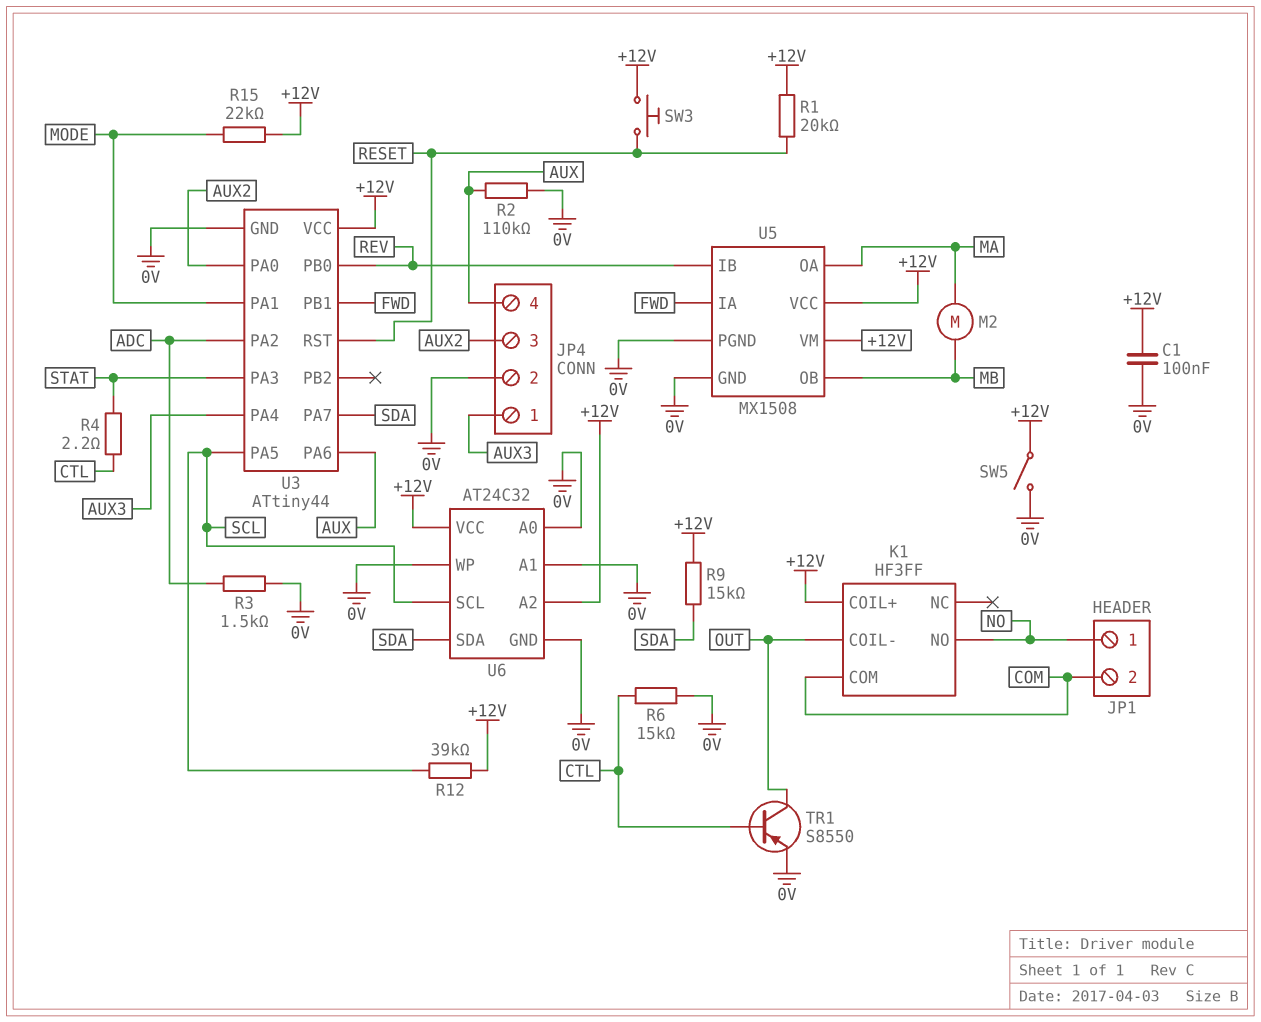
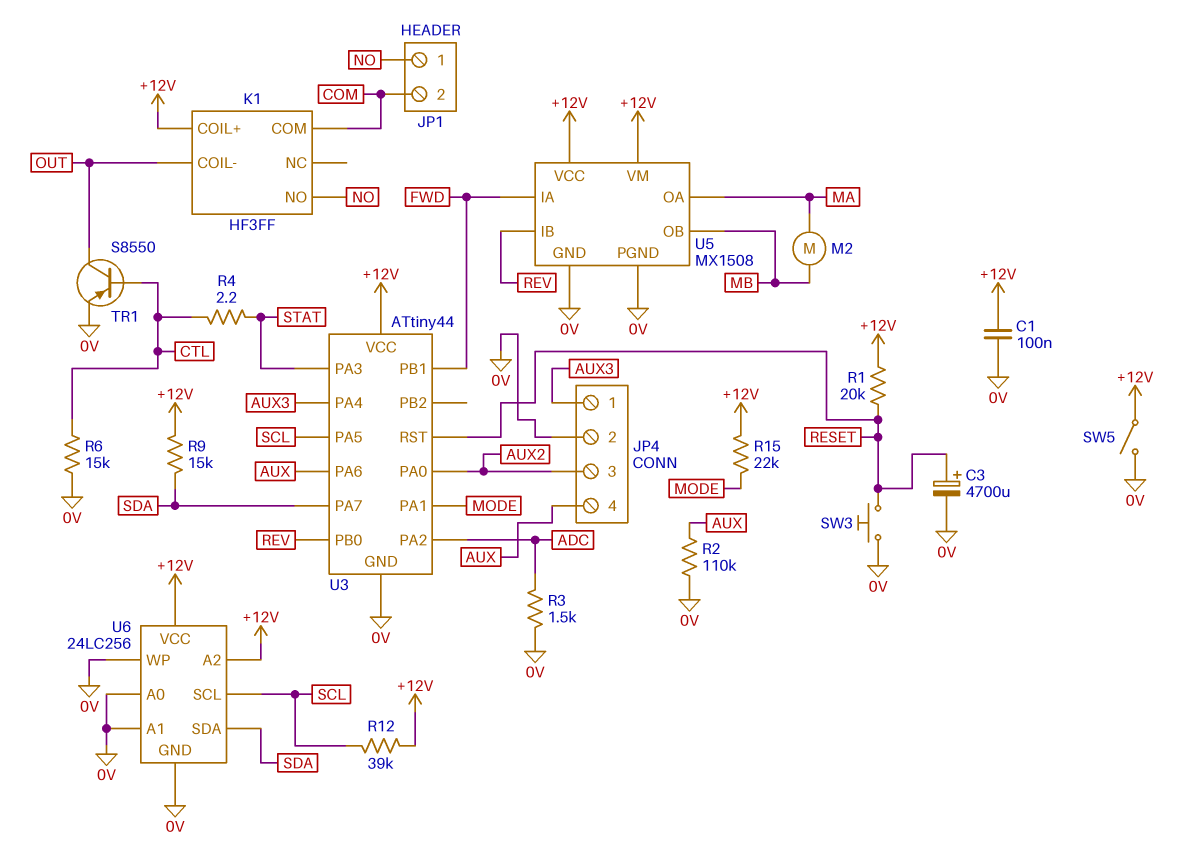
C3: none -> 4700uF (plus RESET, minus 0V)
SW3: button (+12V, RESET) -> button (0V, RESET)
U6: AT24C32 -> 24LC256

